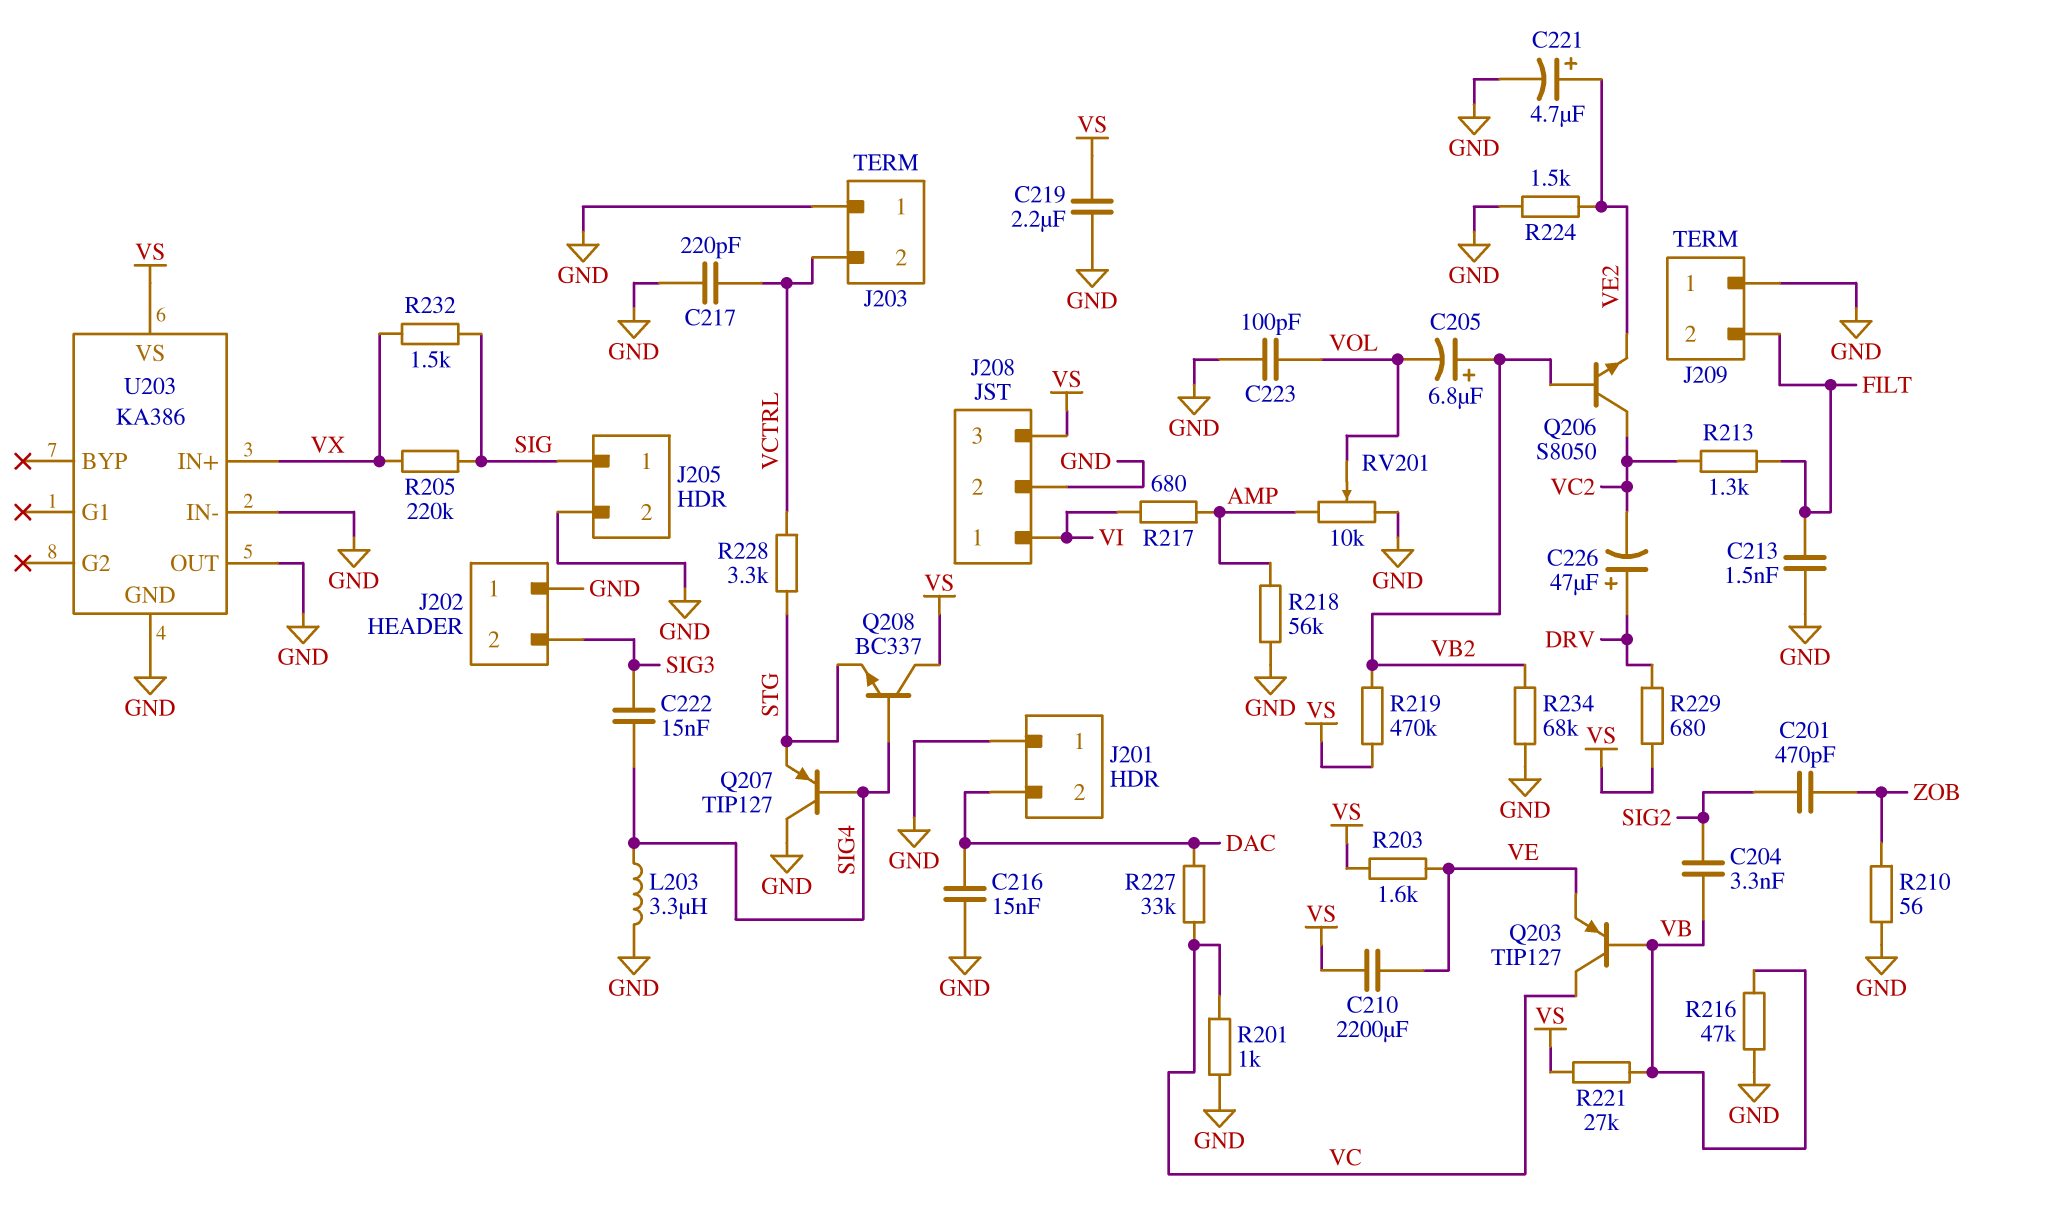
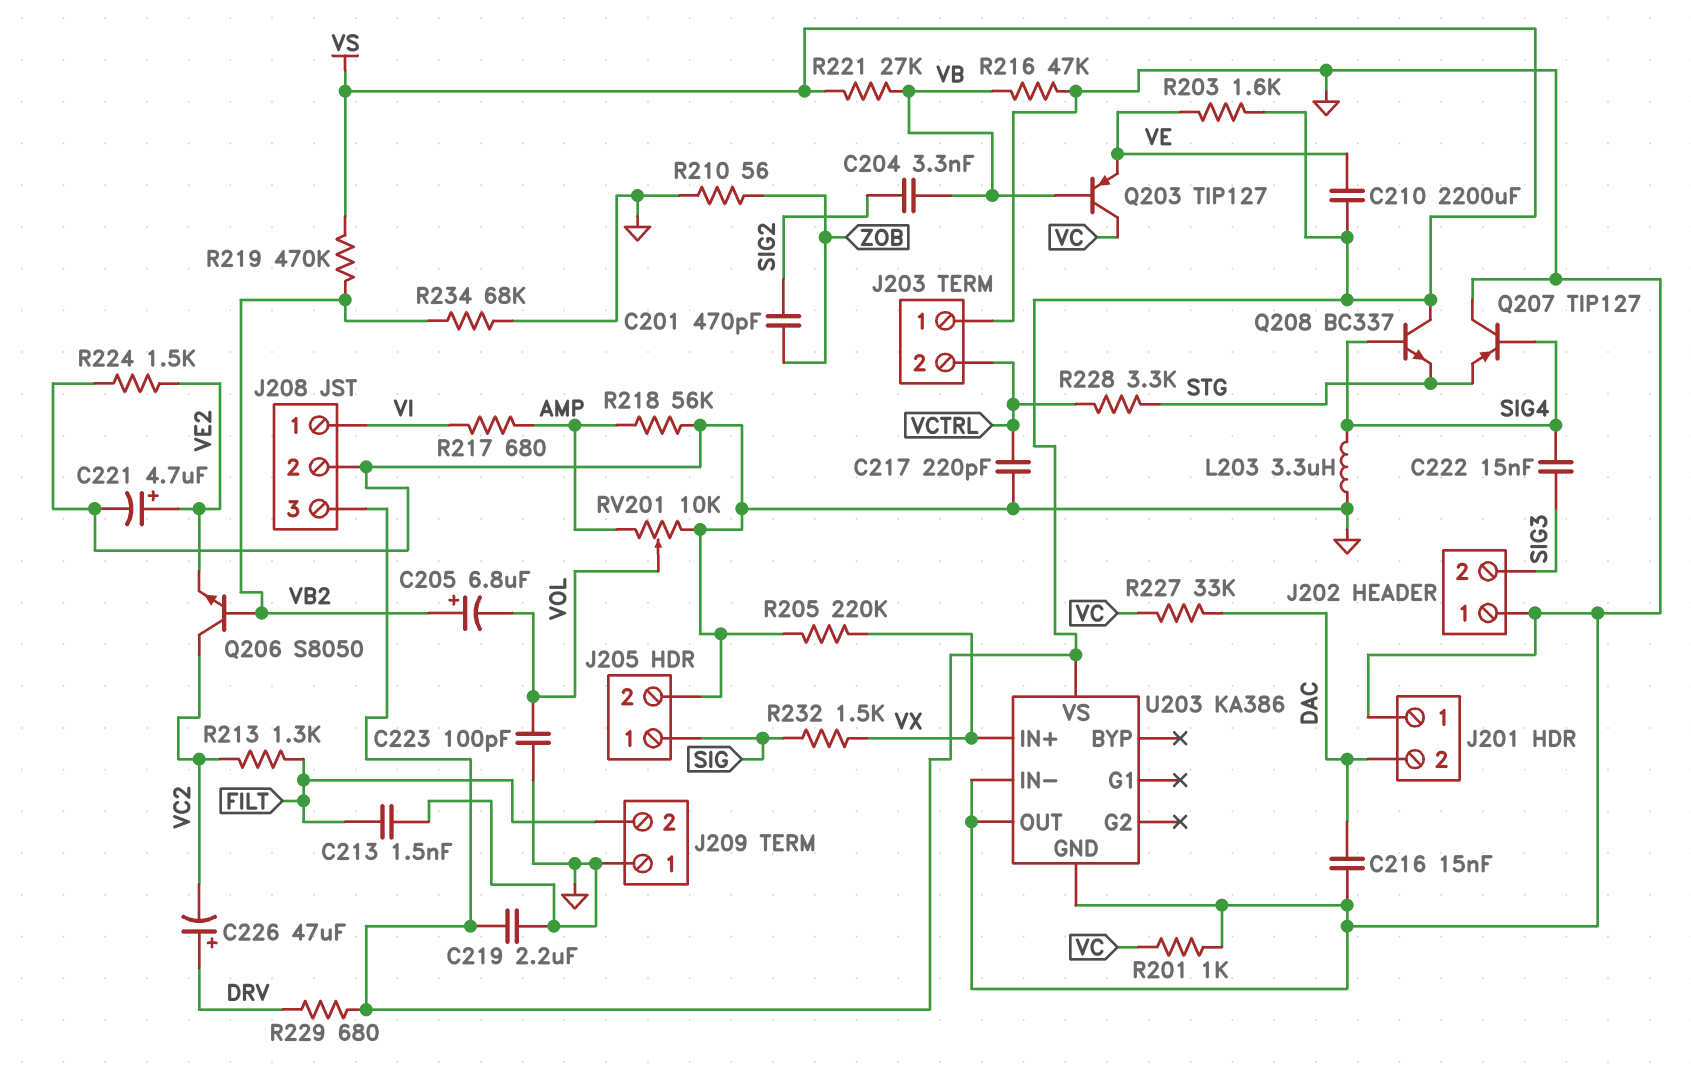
R205: 220k (SIG, VX) -> 220k (GND, VX)

